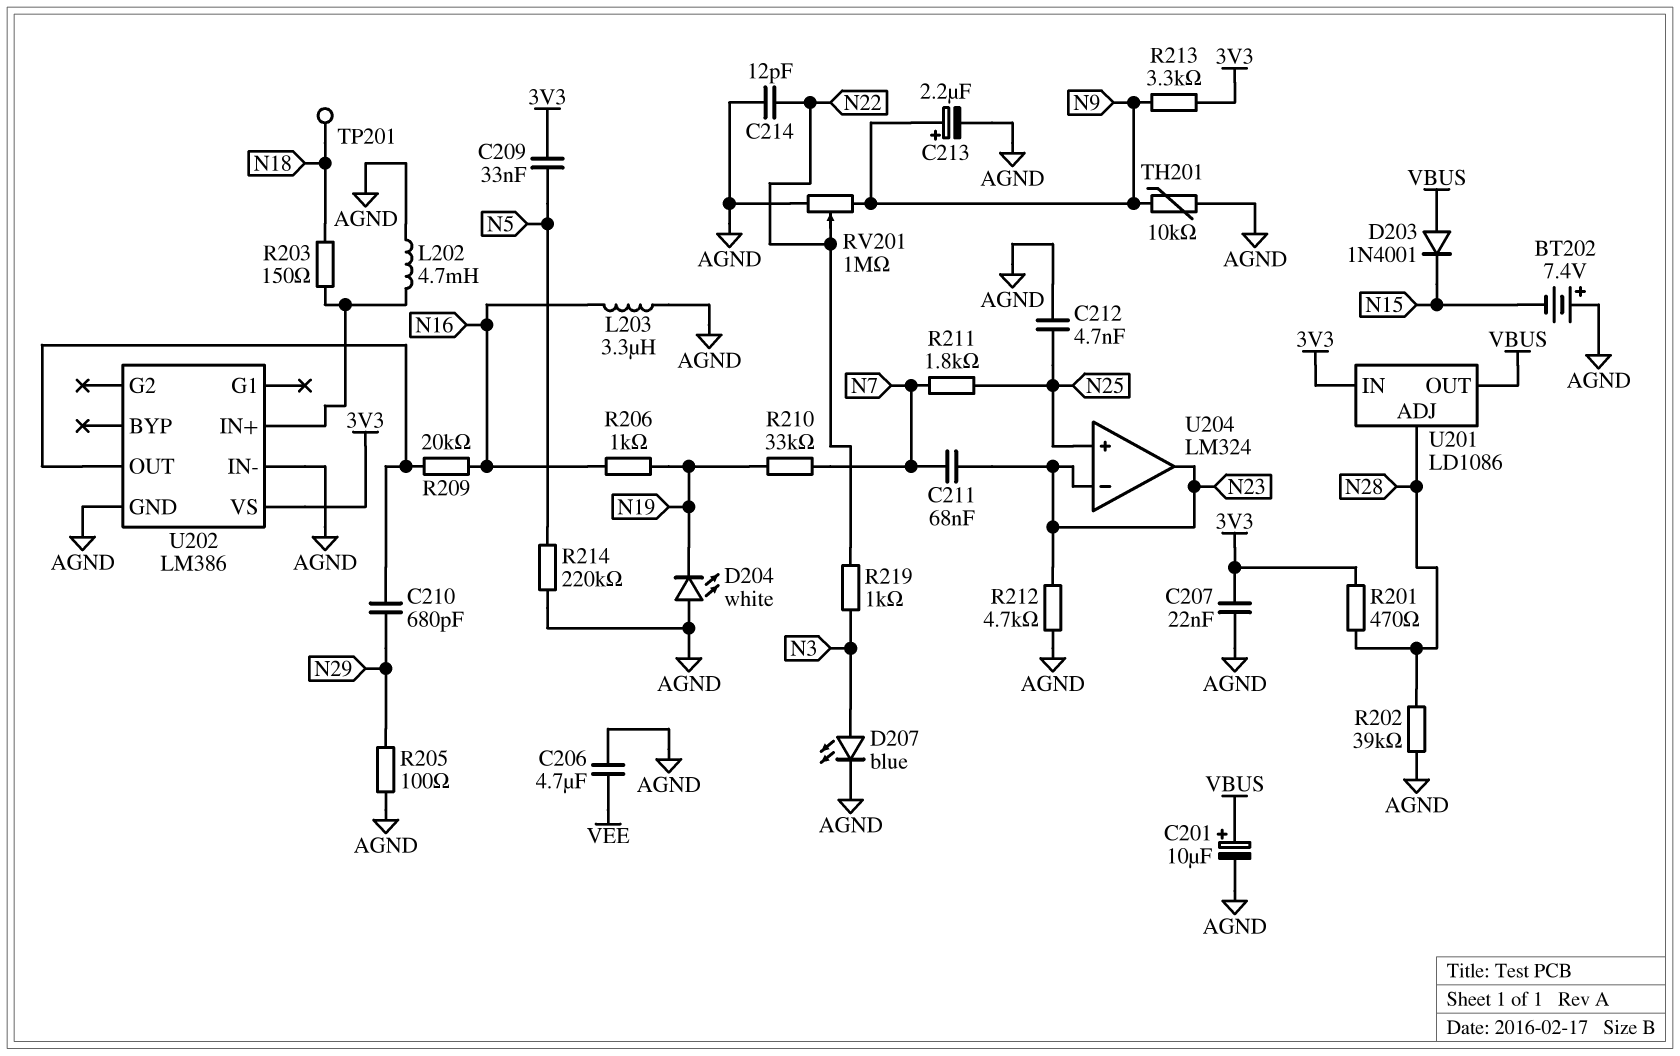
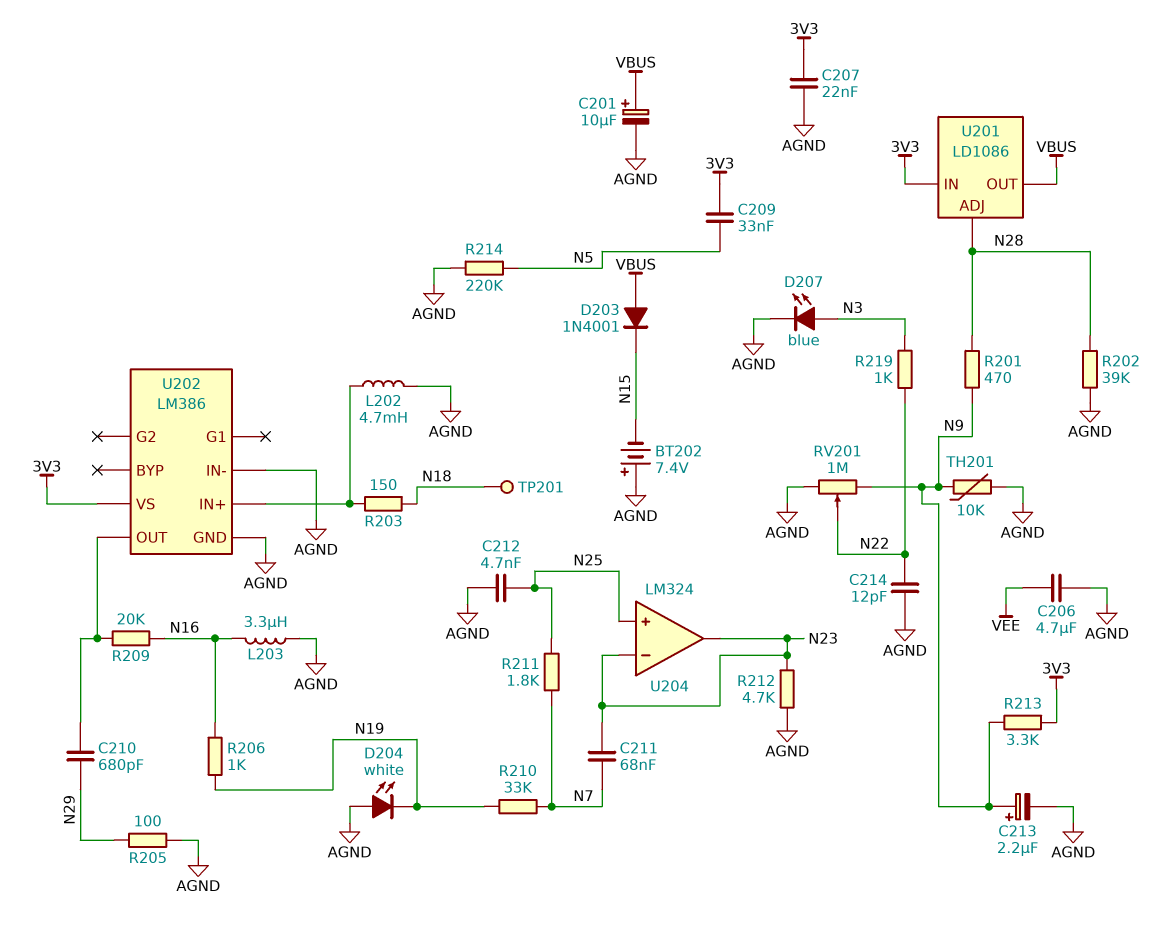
R201: 470 (3V3, N28) -> 470 (N9, N28)

